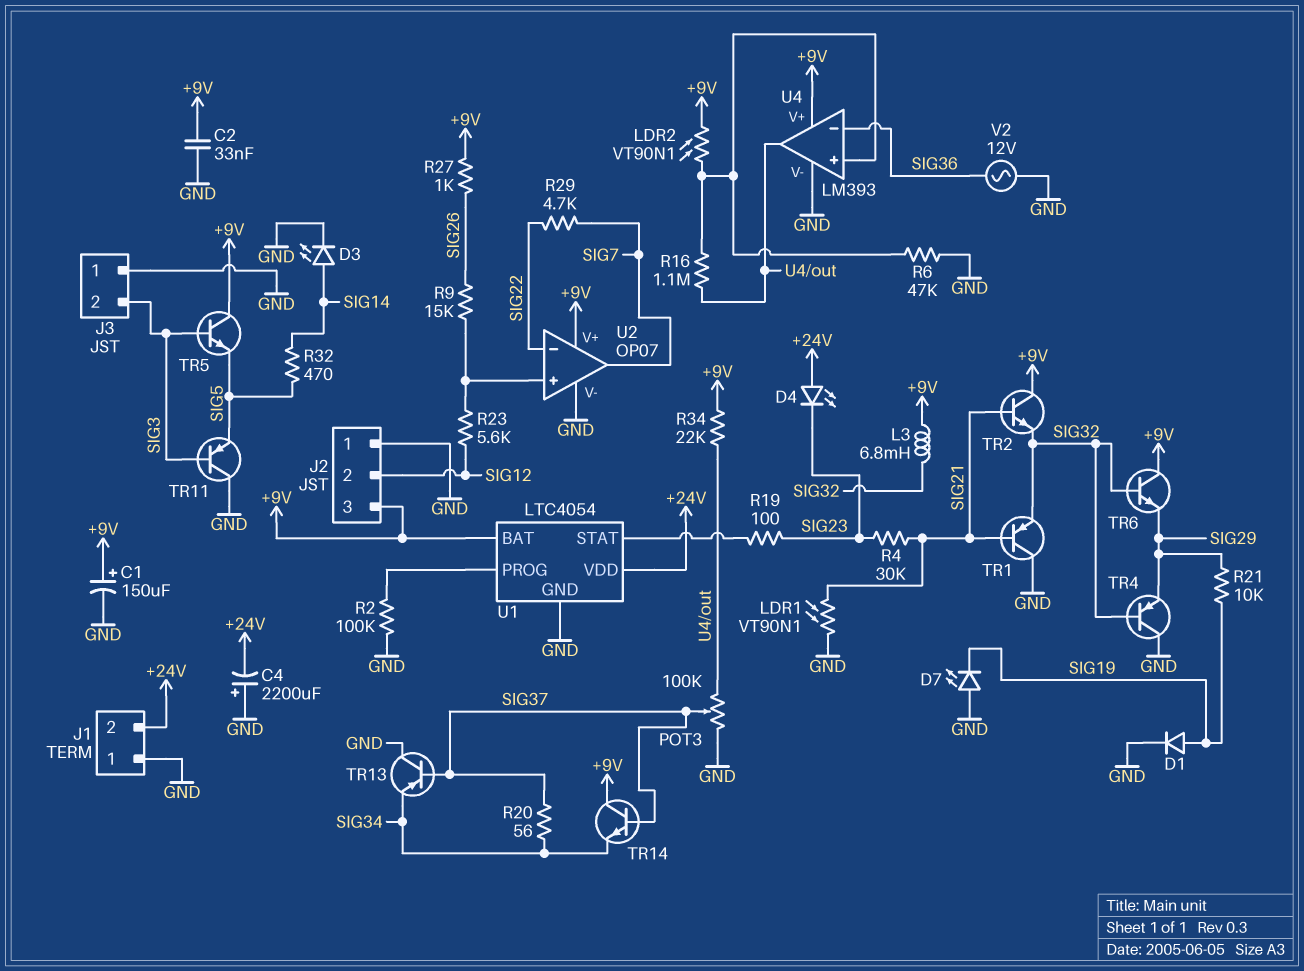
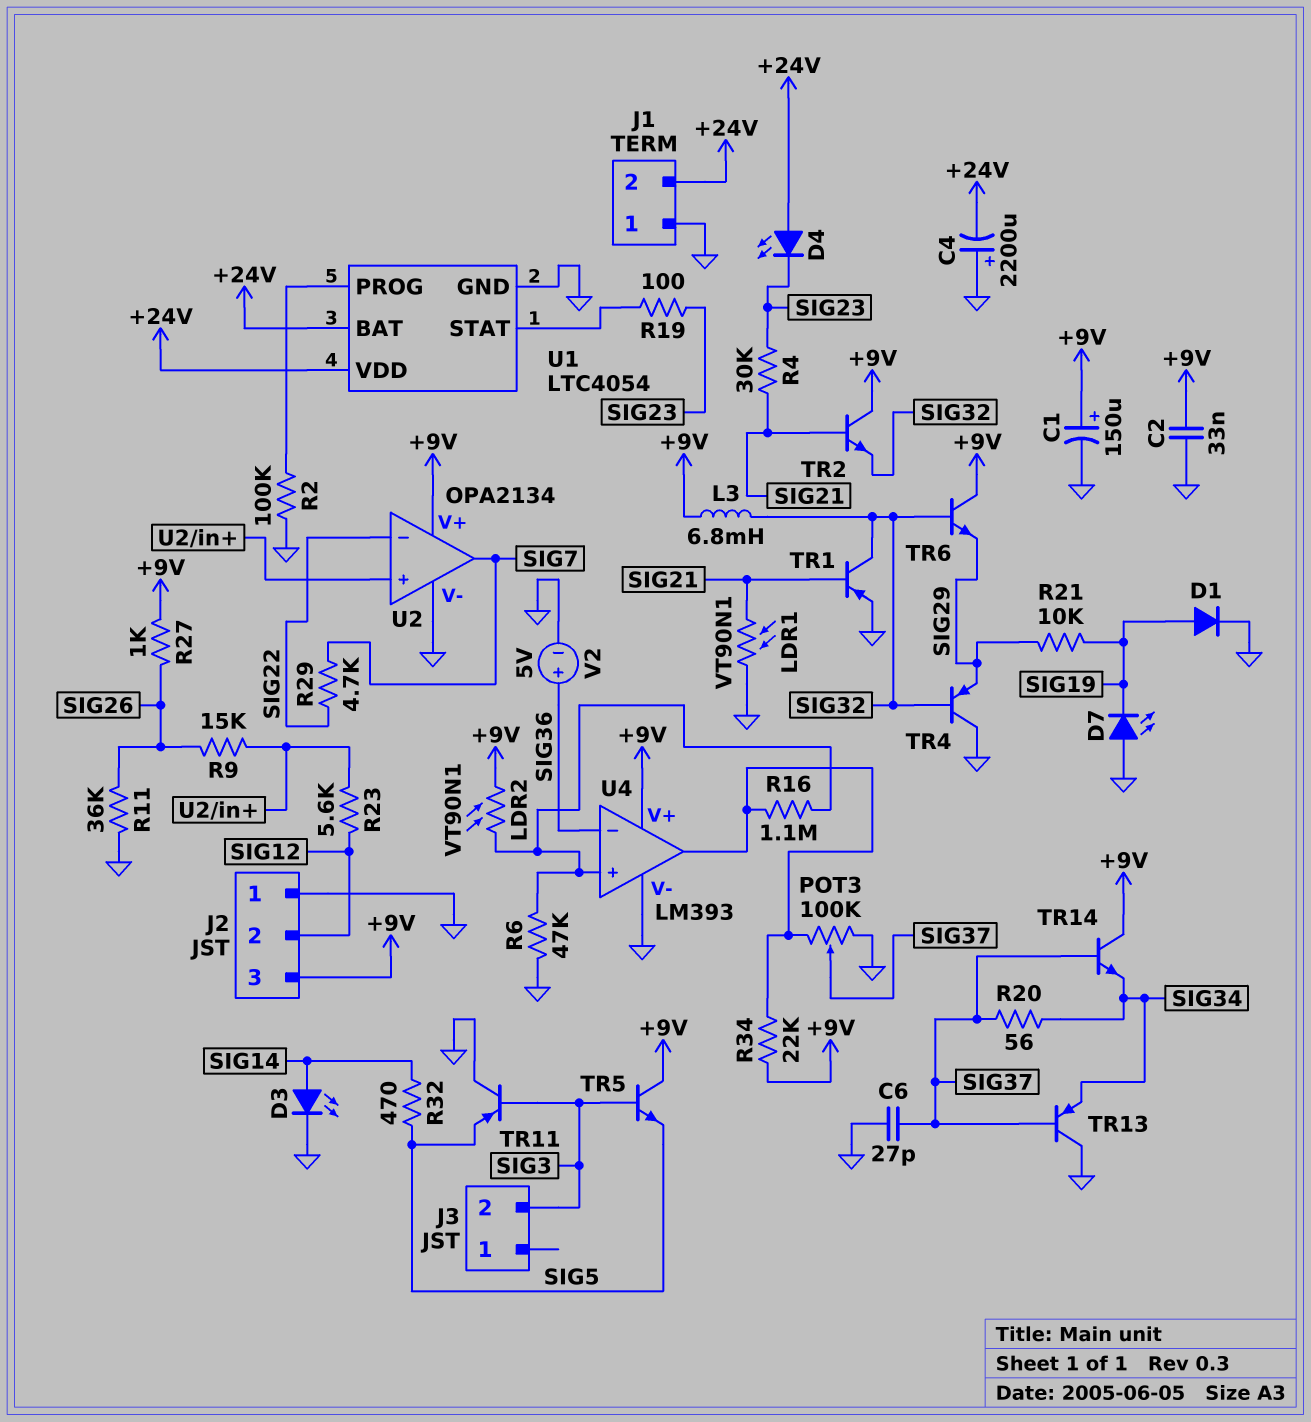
C6: none -> 27pF (GND, SIG37)
J3 pin 1: GND -> none
R11: none -> 36k (GND, SIG26)
TR1: PNP (B SIG21, C GND, E SIG32) -> PNP (B SIG21, C SIG32, E GND)
U1 pin BAT: +9V -> +24V
U2: OP07 -> OPA2134
V2: AC 12V (GND, SIG36) -> 5V (plus SIG36, minus GND)

